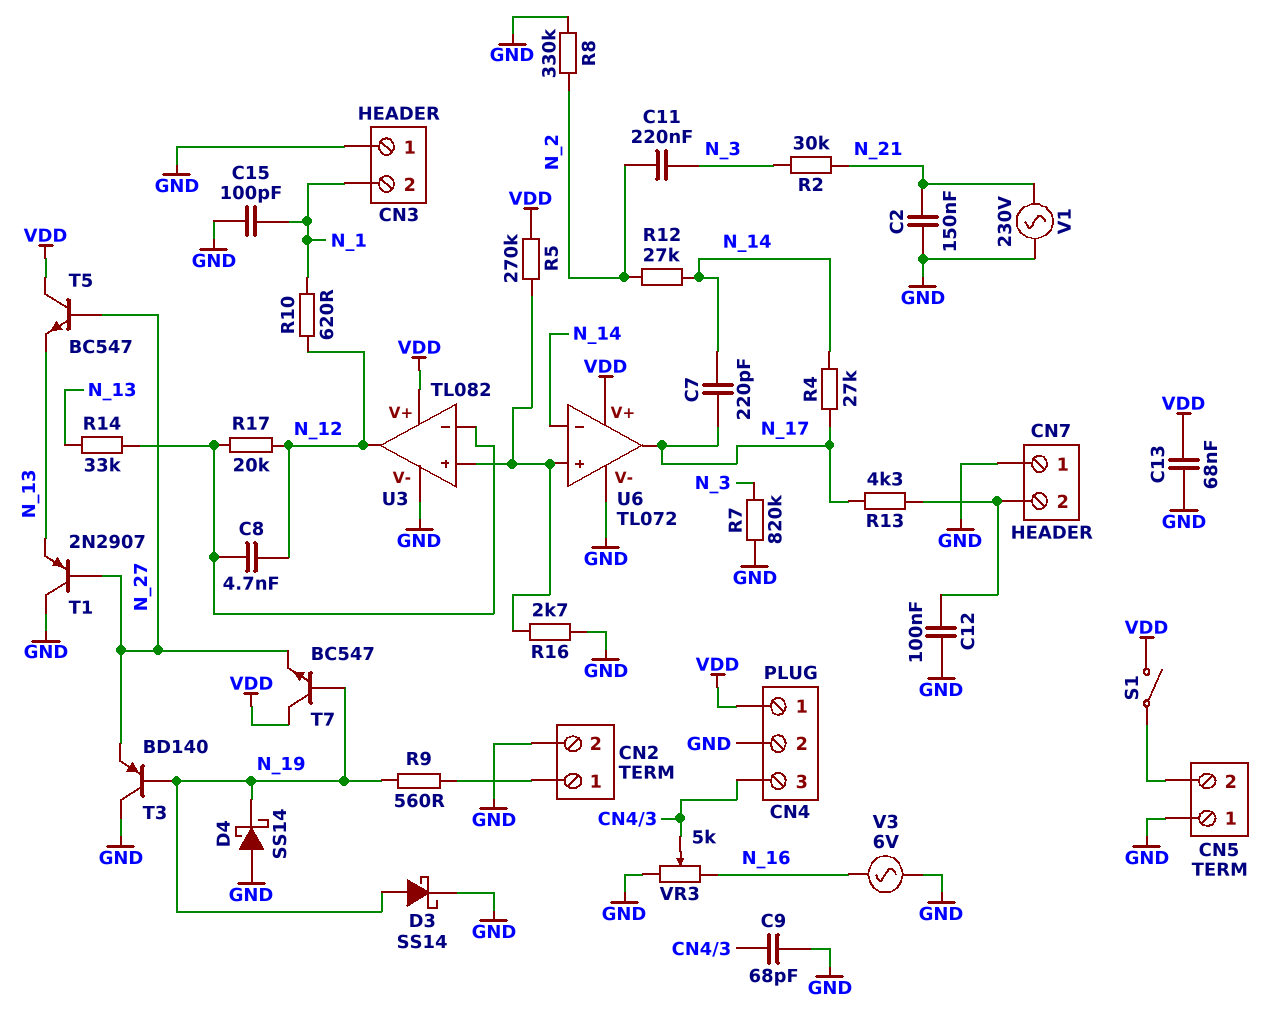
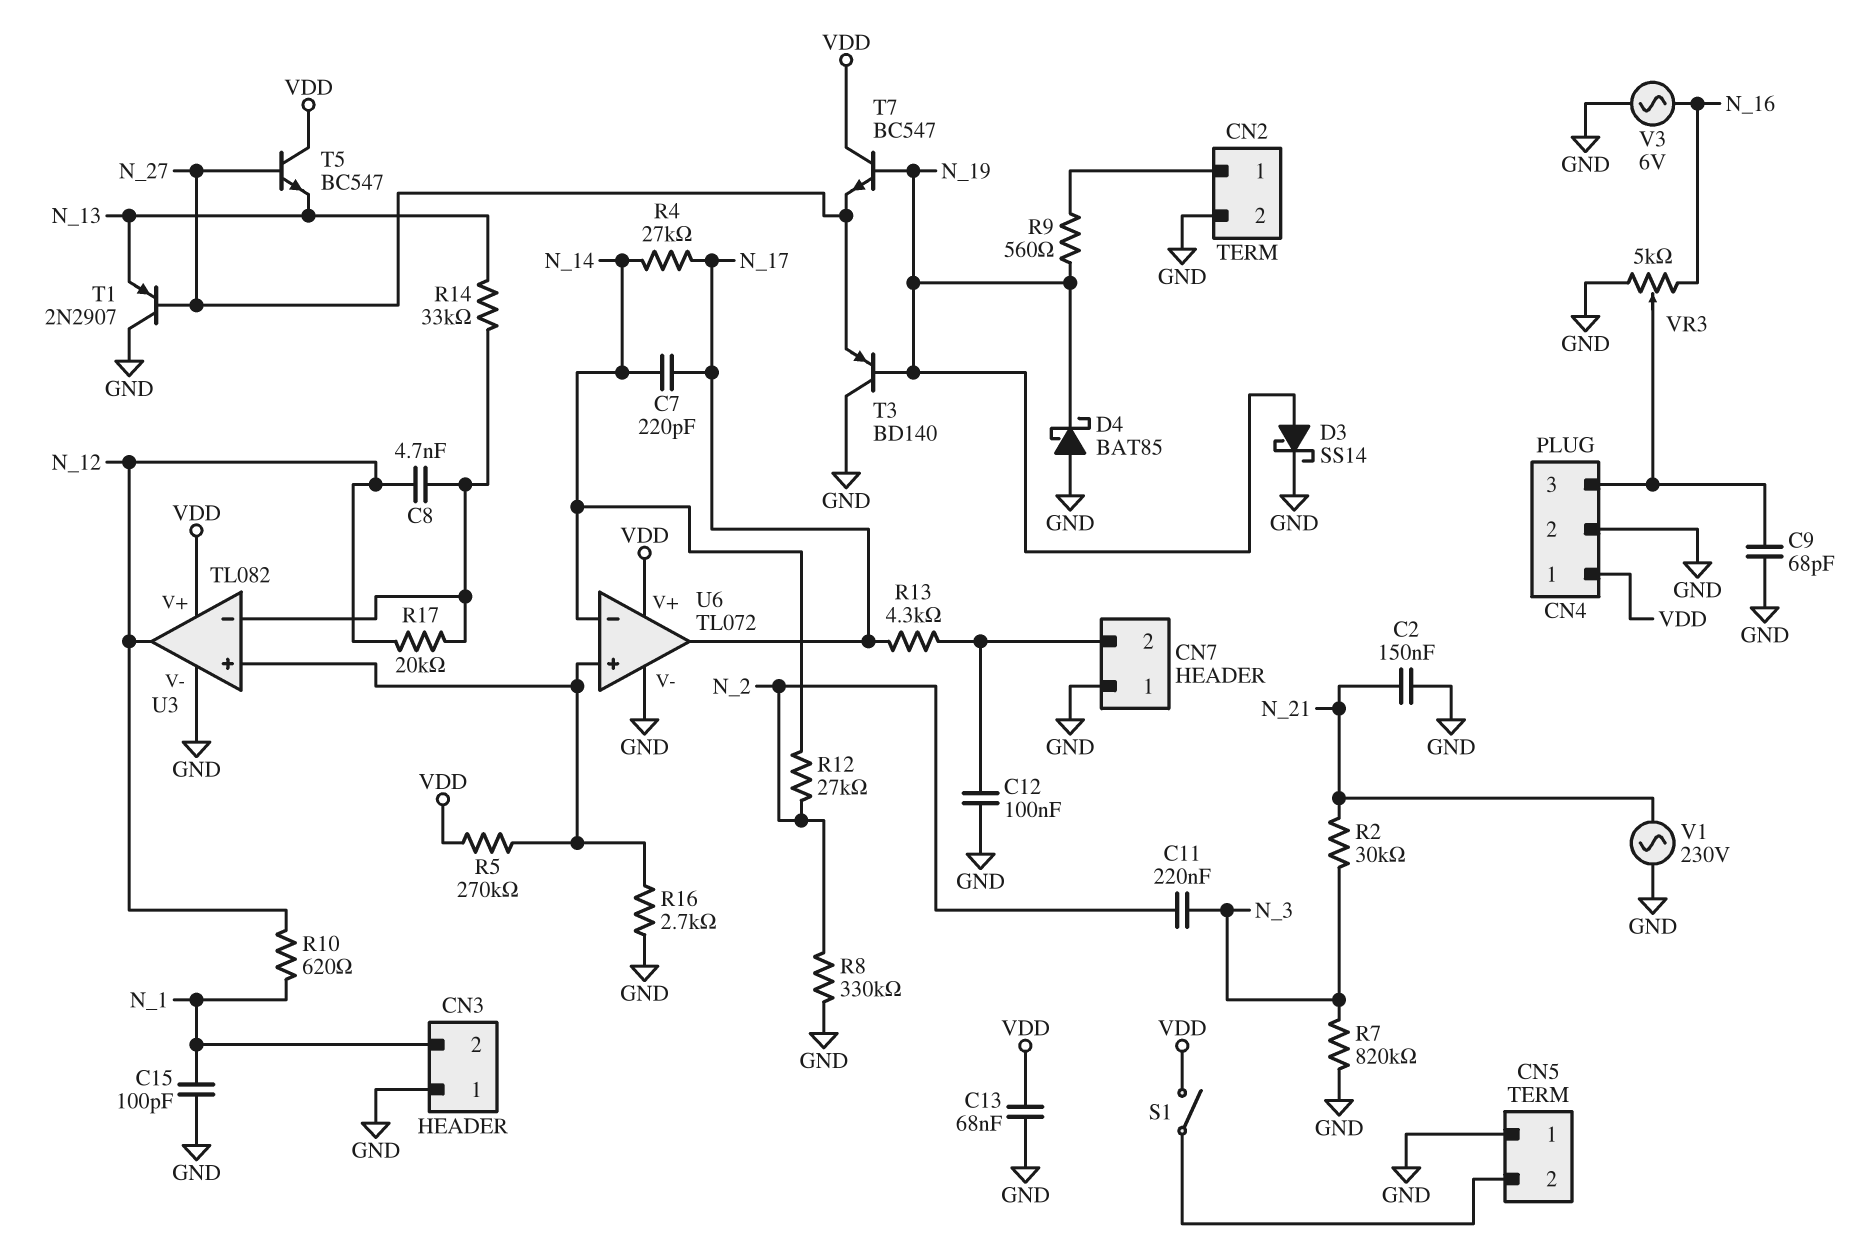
D4: schottky SS14 (A GND, K N_19) -> schottky BAT85 (A GND, K N_19)

